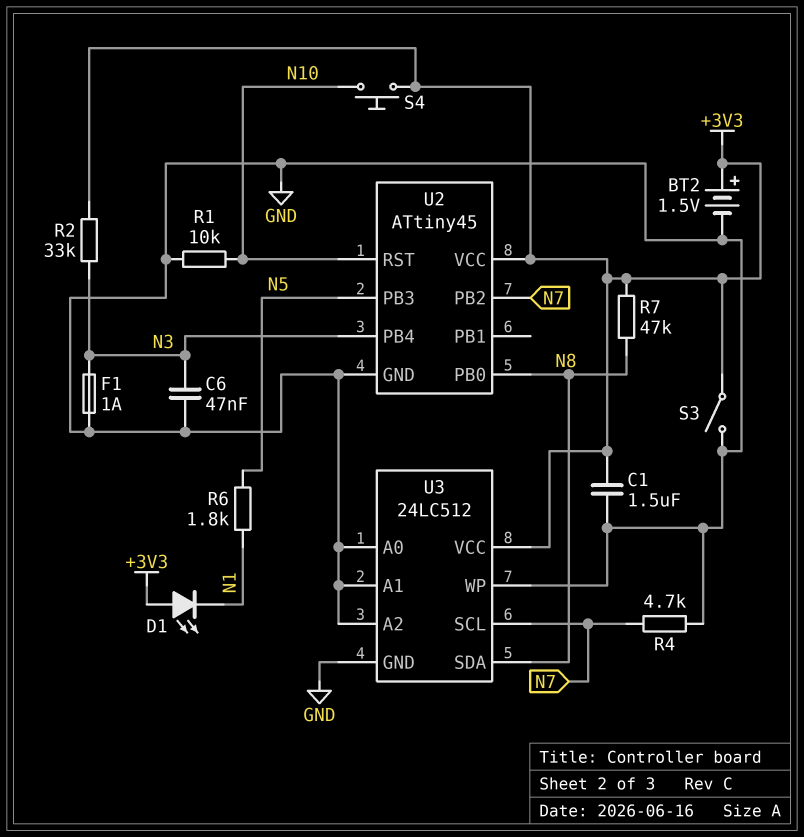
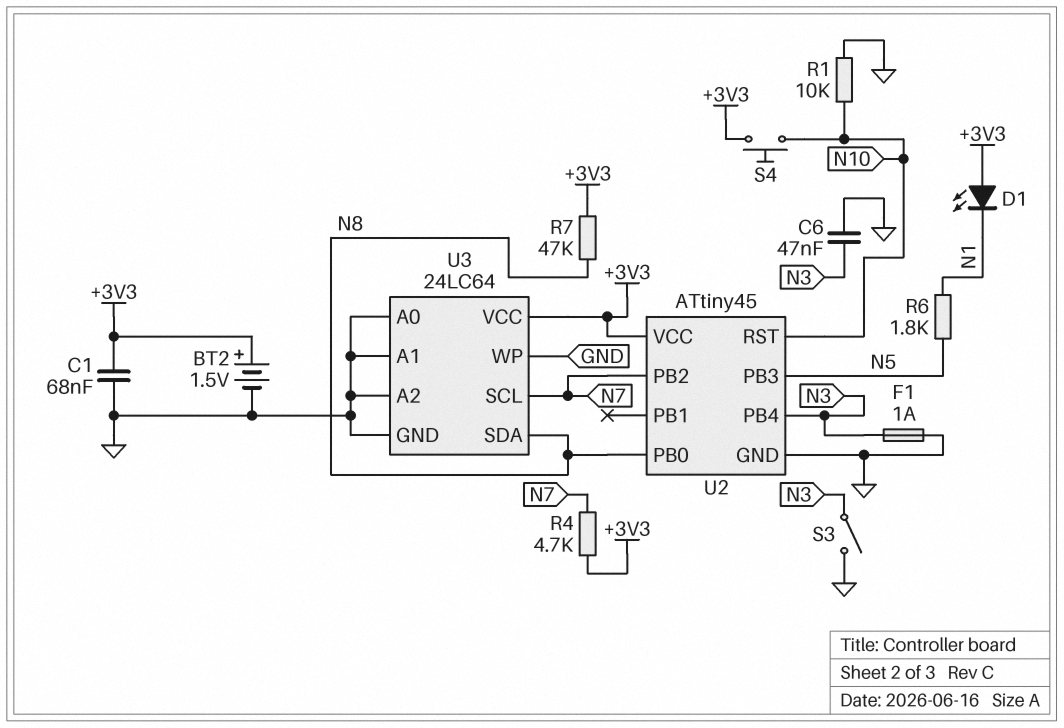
C1: 1.5uF (+3V3, GND) -> 68nF (+3V3, GND)
R2: 33k (+3V3, N3) -> none
R4: 4.7k (GND, N7) -> 4.7k (+3V3, N7)
S3: switch (+3V3, GND) -> switch (GND, N3)
U3: 24LC512 -> 24LC64

